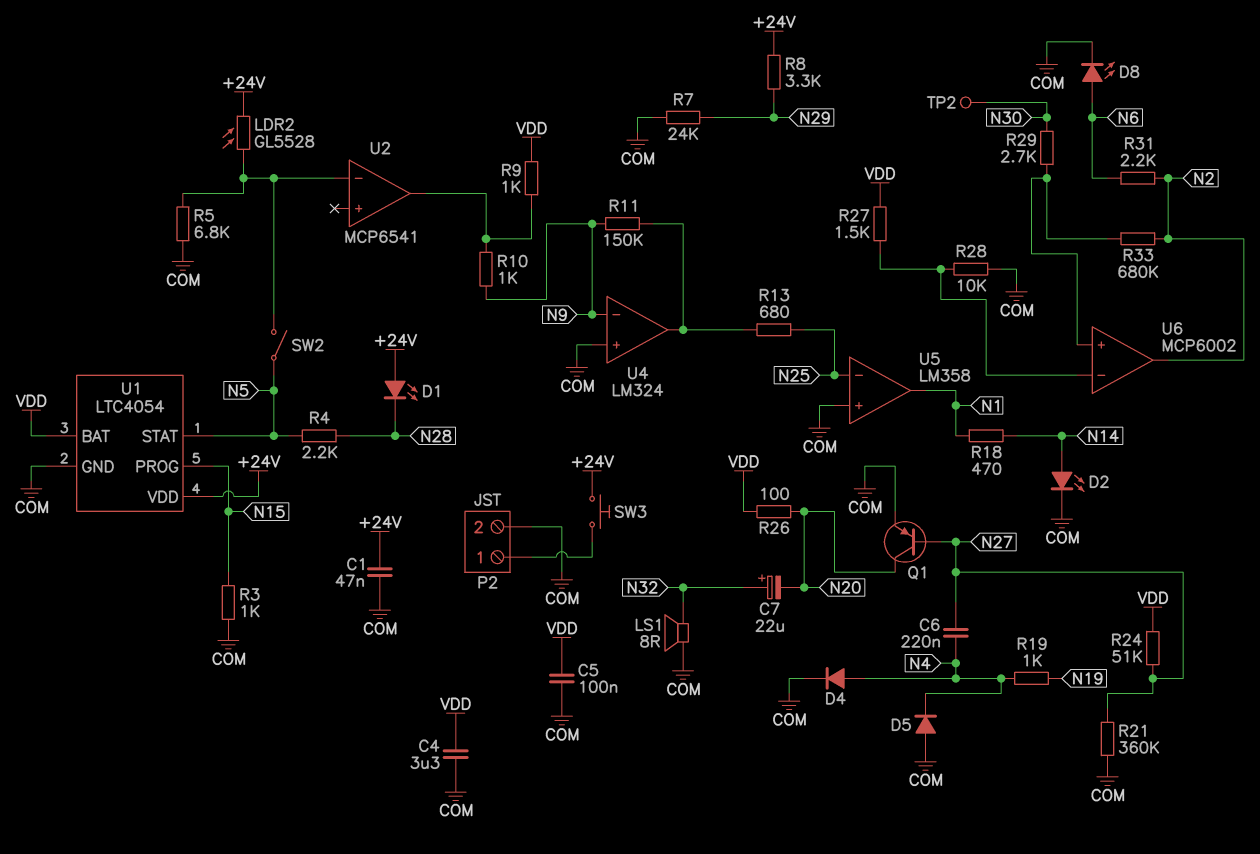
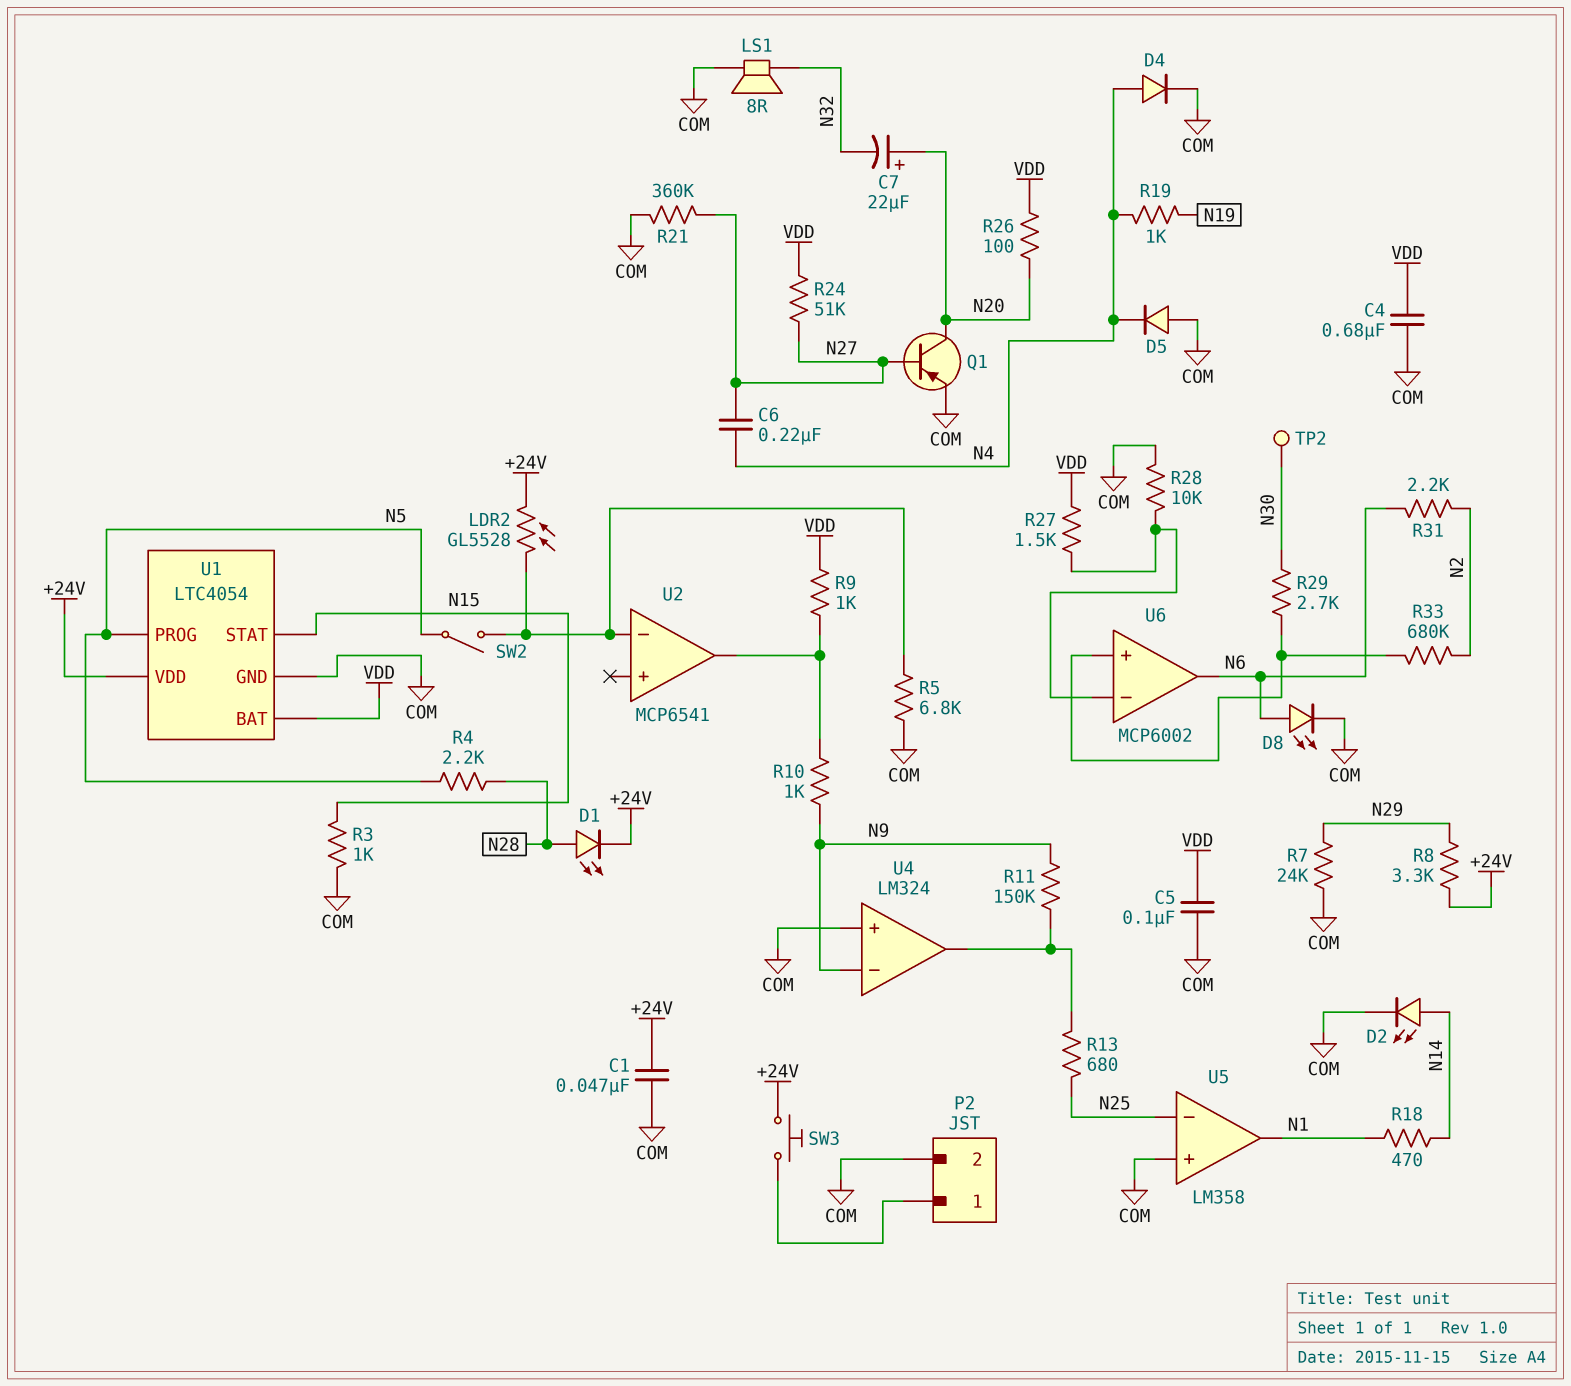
C4: 3.3uF (COM, VDD) -> 680nF (COM, VDD)
C7: 22uF (plus N32, minus N20) -> 22uF (plus N20, minus N32)
D1: LED (A +24V, K N28) -> LED (A N28, K +24V)
U1 pin PROG: N15 -> N5
U1 pin STAT: N5 -> N15
U6 pin out: N2 -> N6

